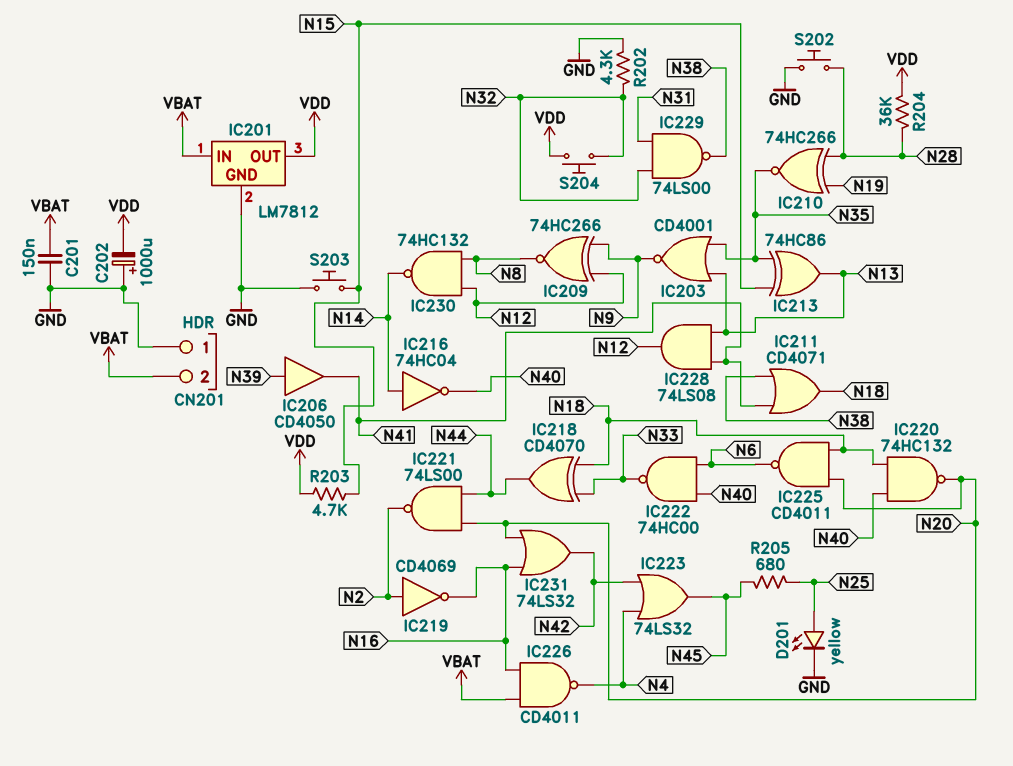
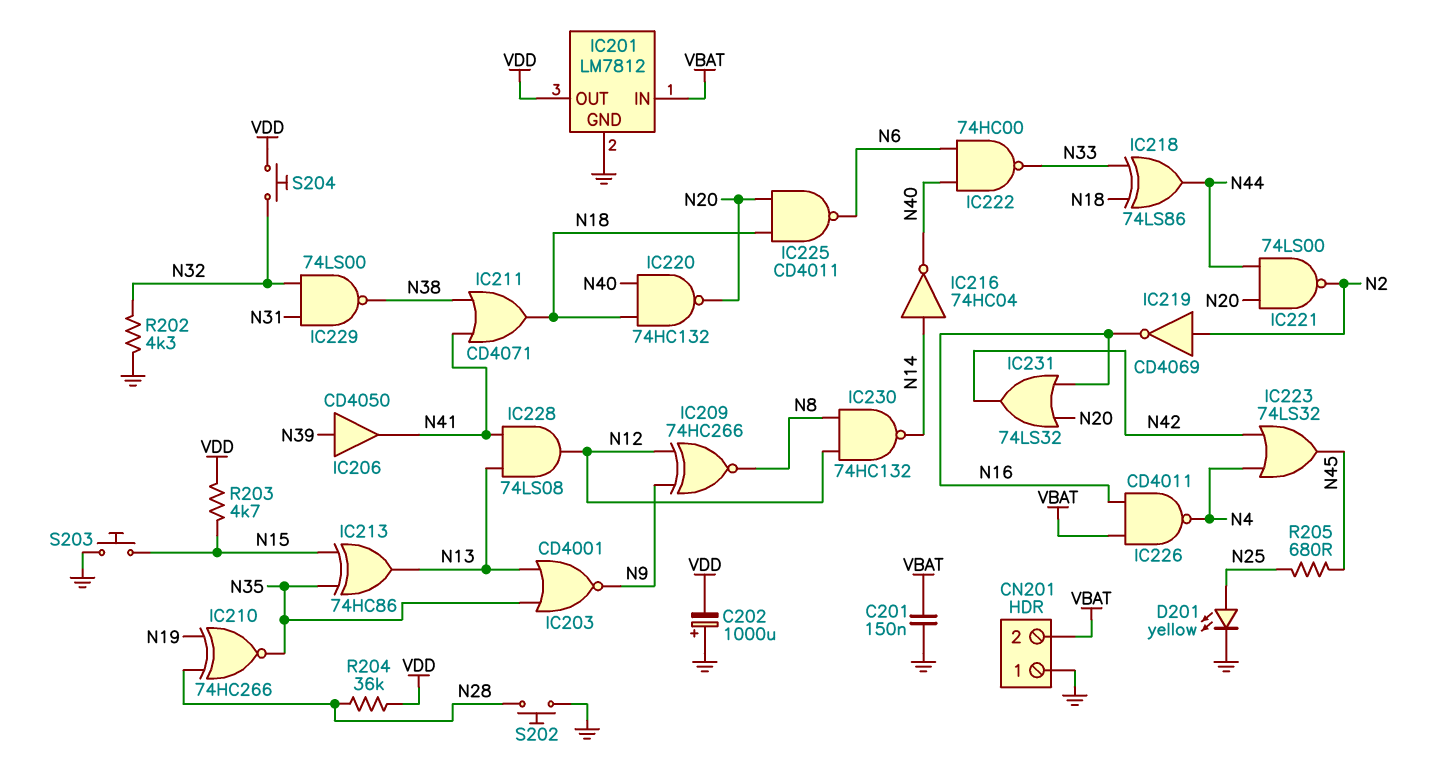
IC218: XOR CD4070 (in N18, in N33, out N44) -> XOR 74LS86 (in N18, in N33, out N44)

